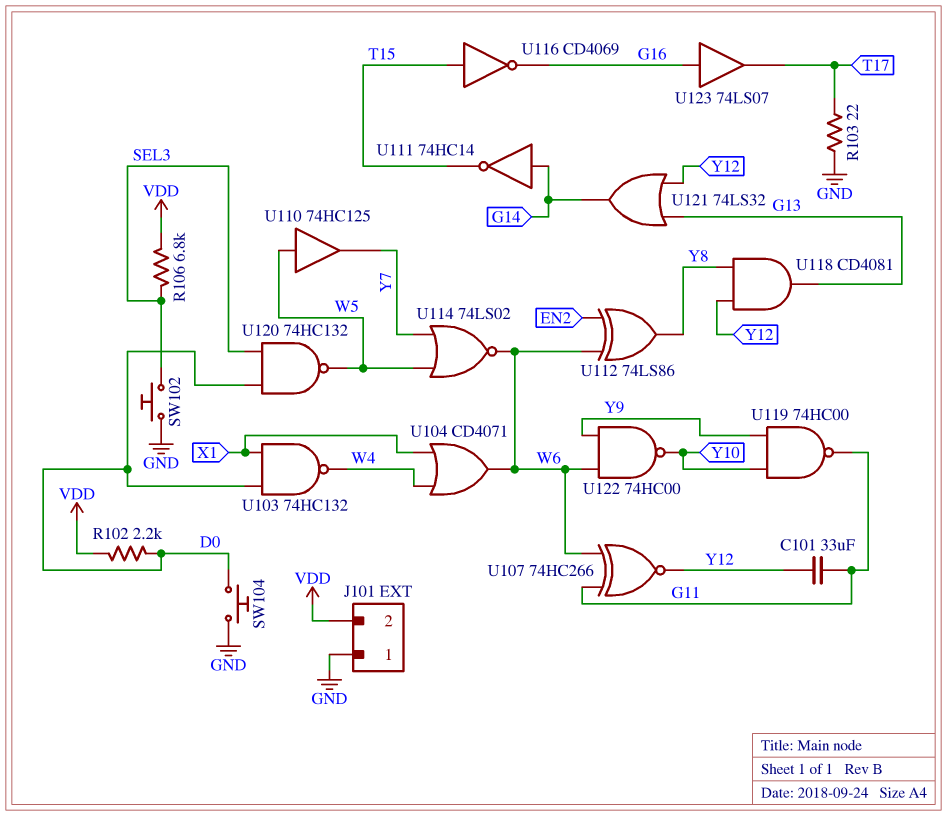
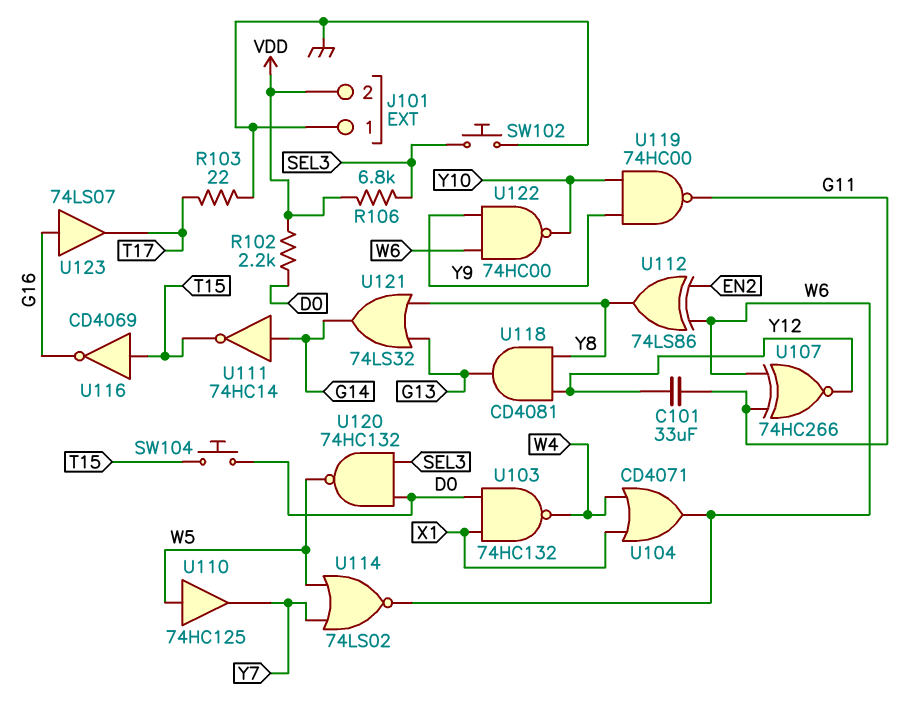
SW104: button (D0, GND) -> button (D0, T15)
U121: OR 74LS32 (in G13, in Y12, out G14) -> OR 74LS32 (in G13, in Y8, out G14)

